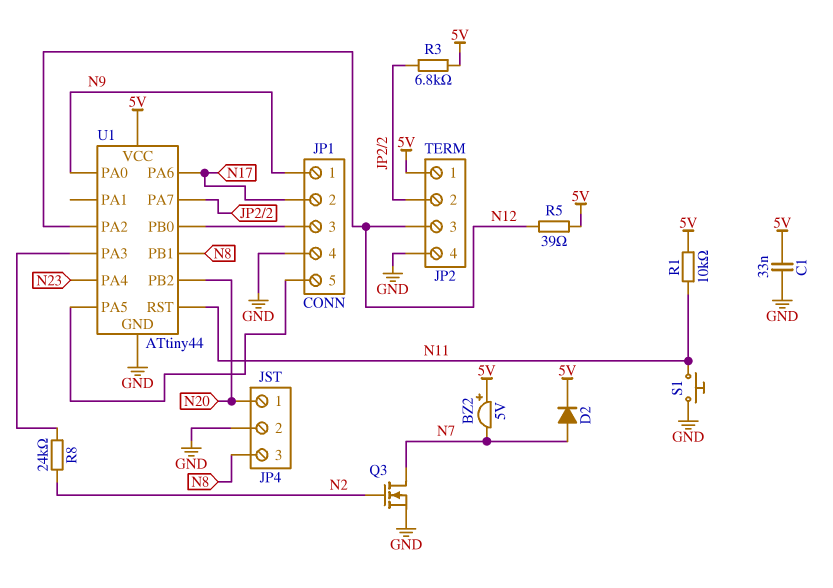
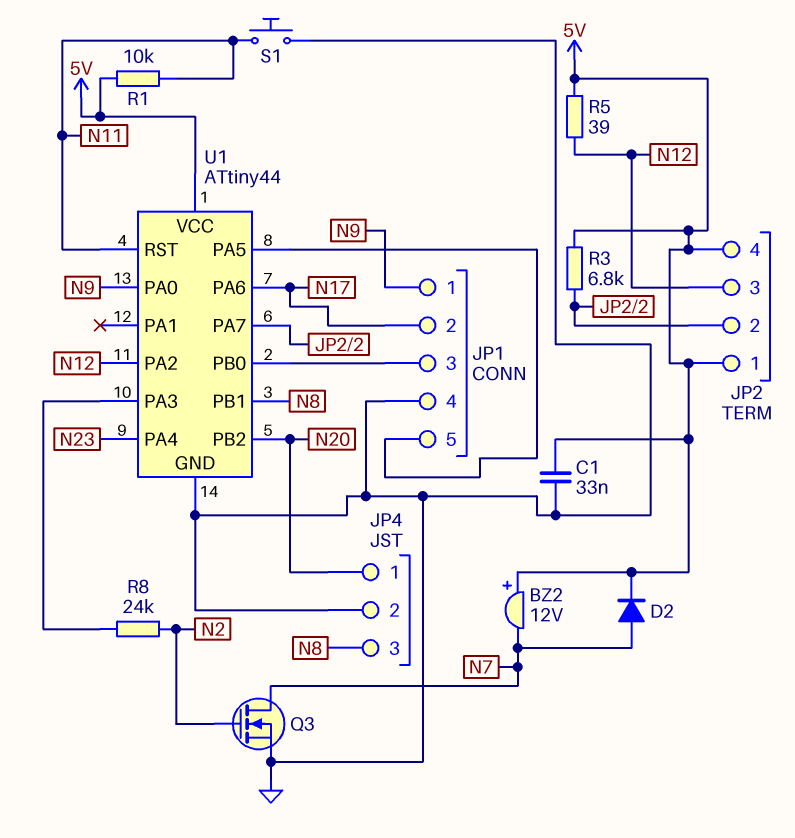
BZ2: buzzer 5V (plus 5V, minus N7) -> buzzer 12V (plus 5V, minus N7)
JP2 pin 4: GND -> 5V

